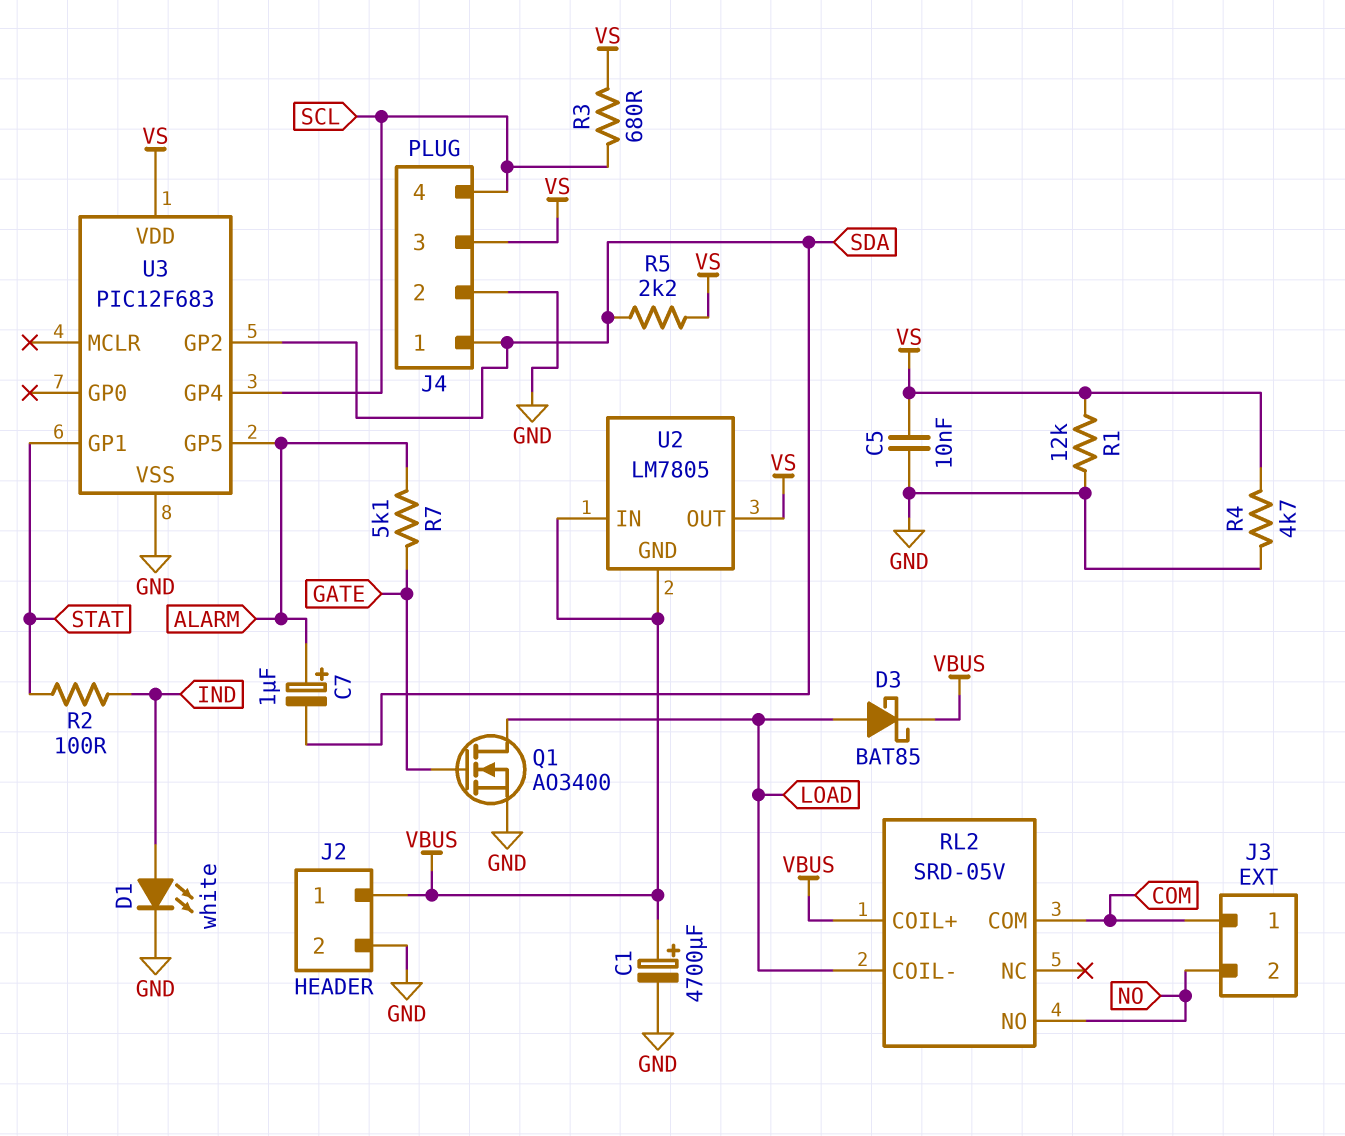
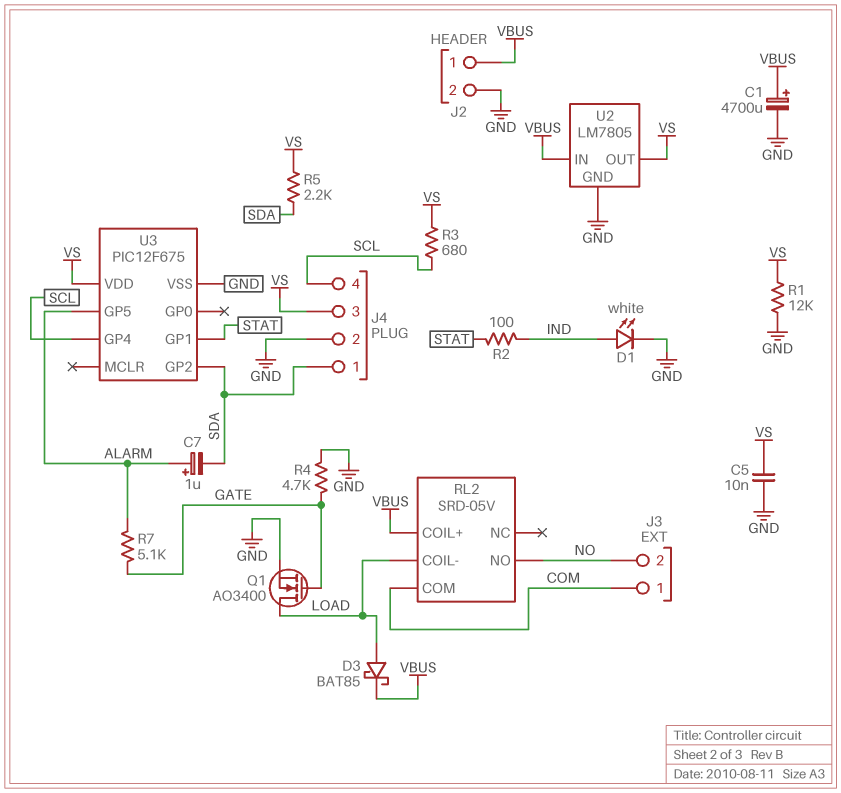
R4: 4.7k (GND, VS) -> 4.7k (GATE, GND)
U2 pin GND: VBUS -> GND
U3: PIC12F683 -> PIC12F675

